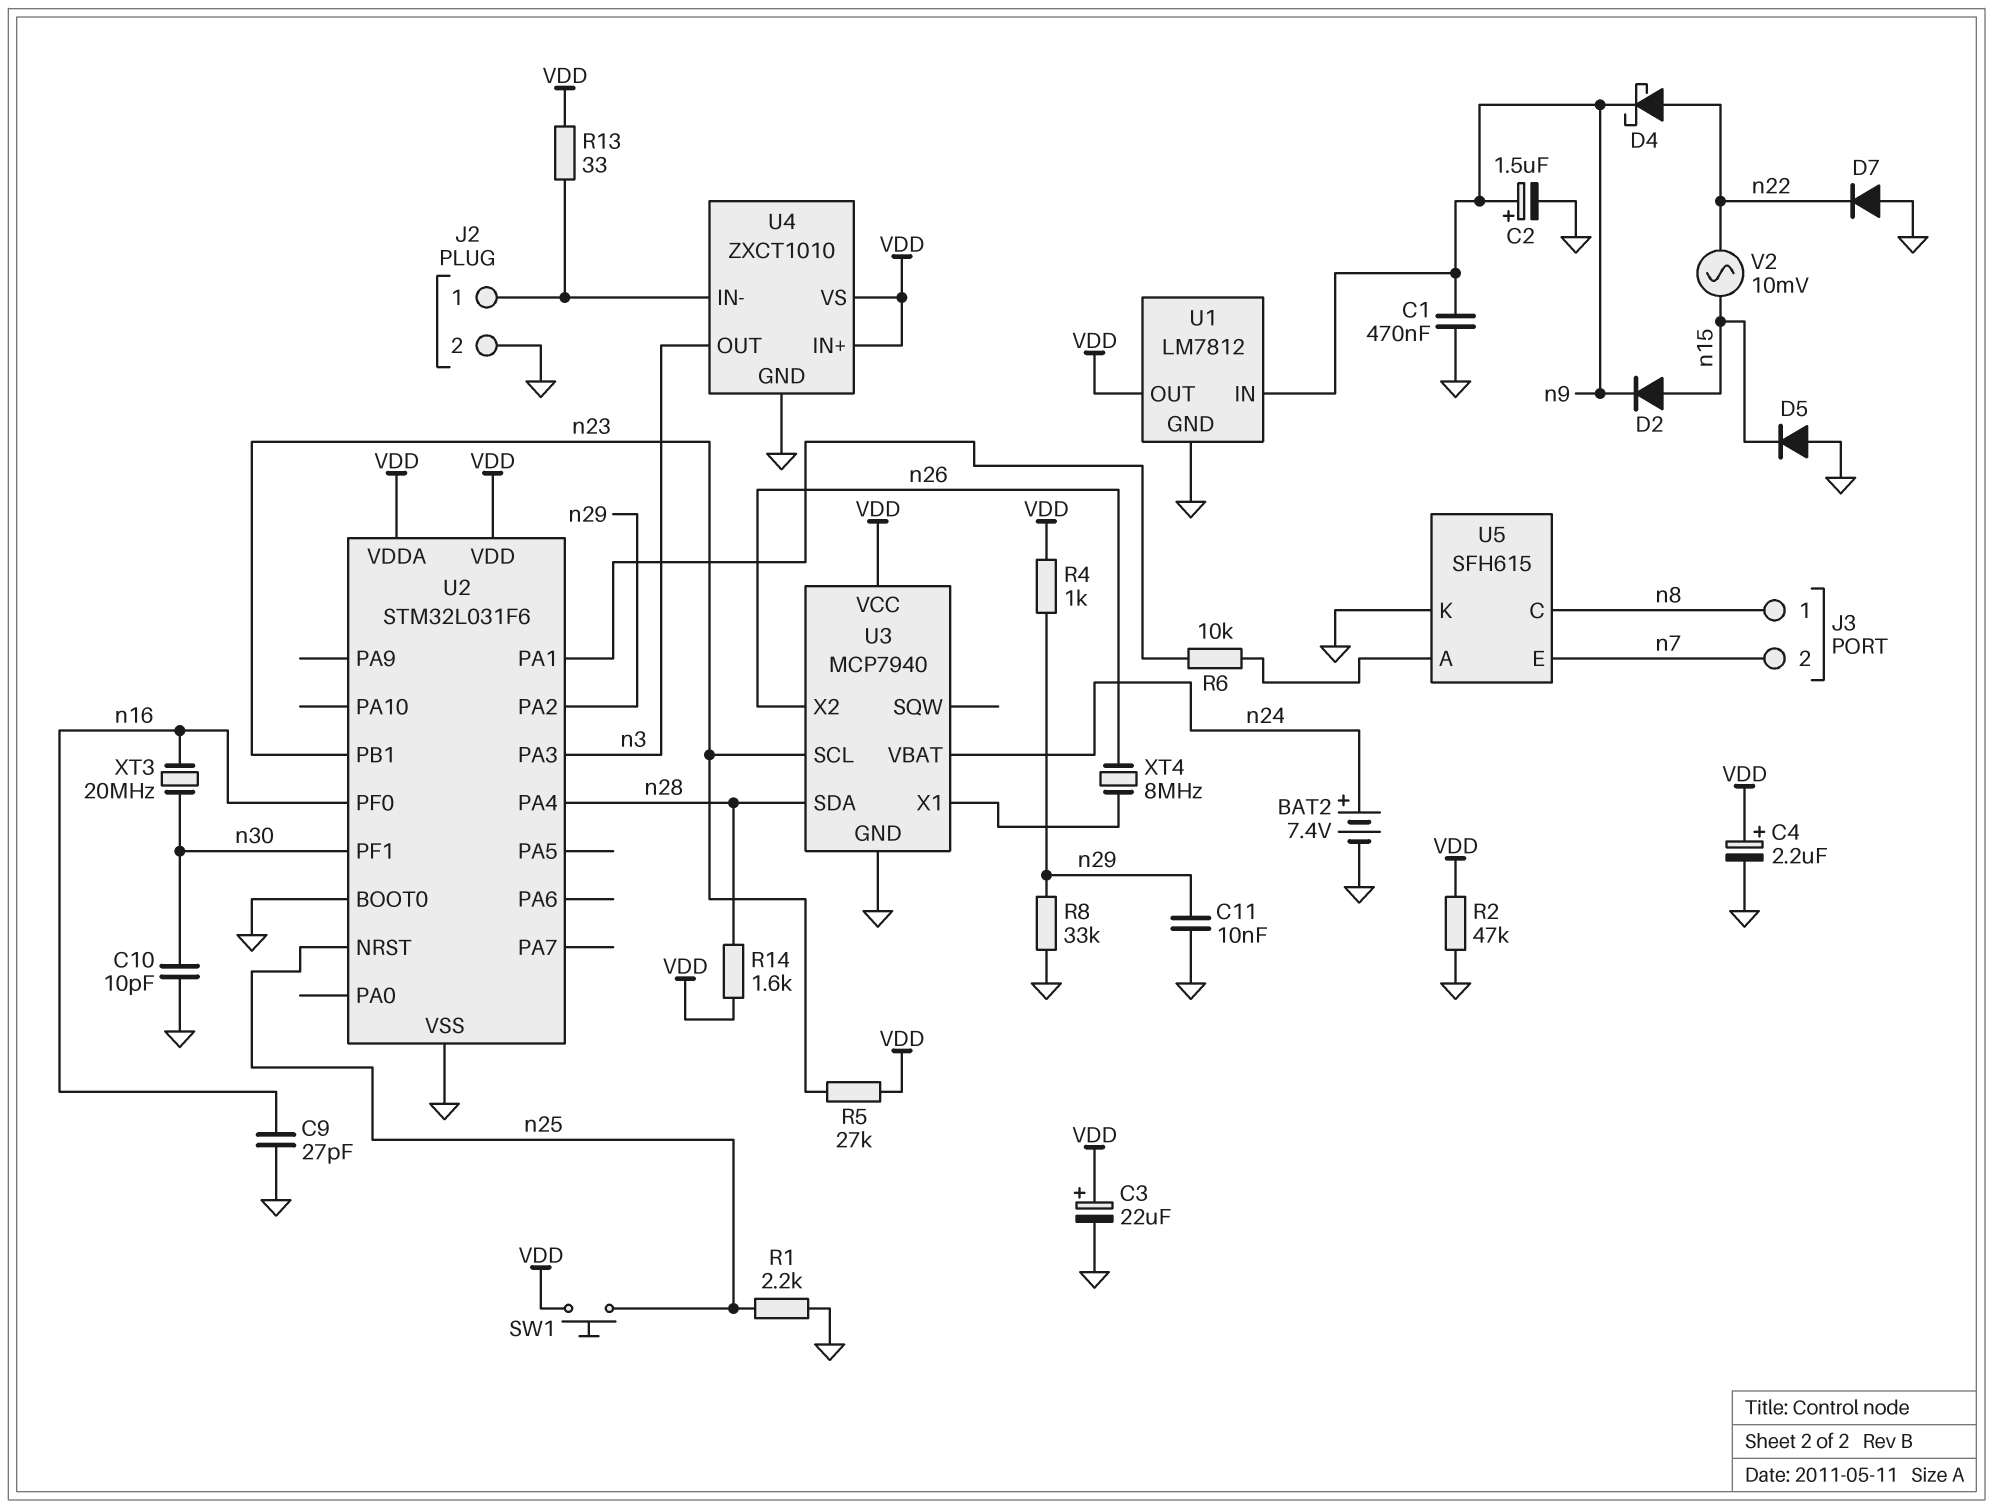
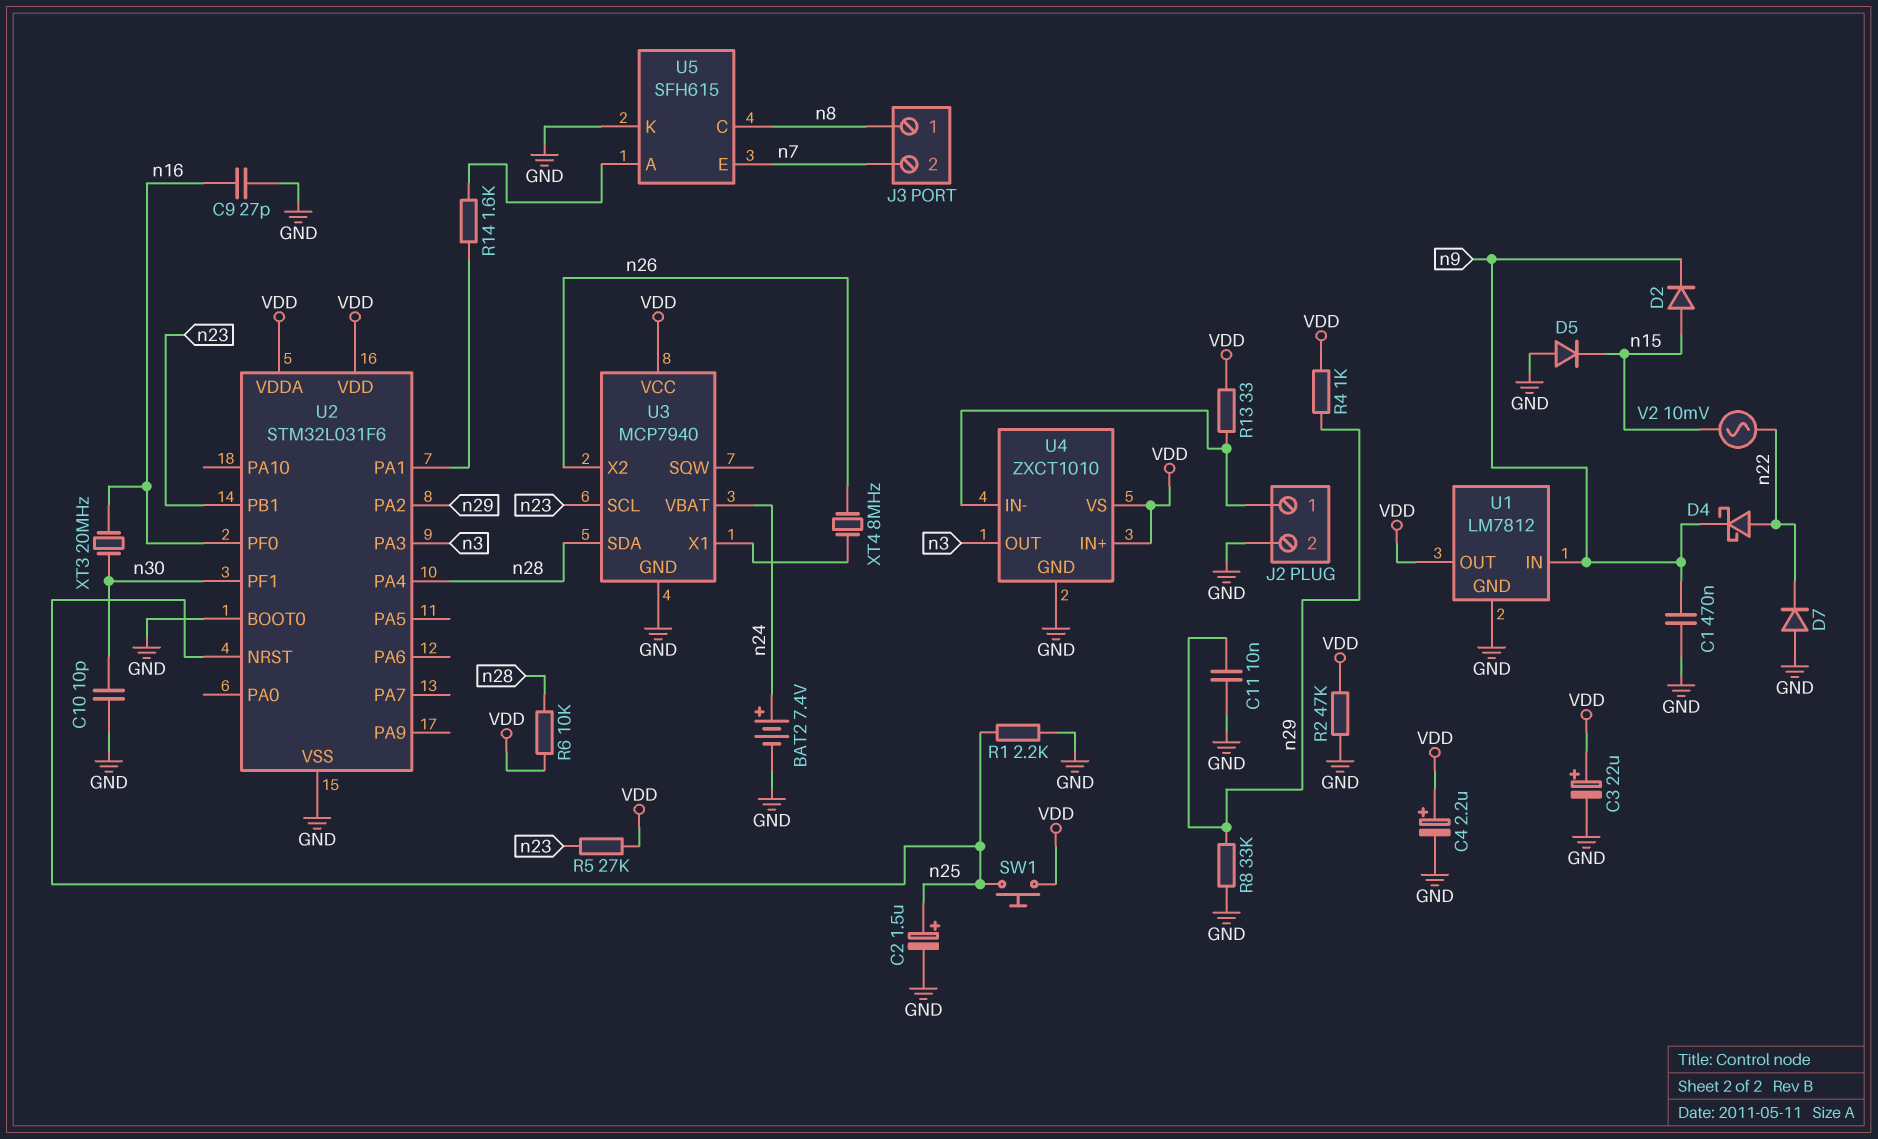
C2: 1.5uF (plus n9, minus GND) -> 1.5uF (plus n25, minus GND)
R6: 10k (U2/PA1, U5/A) -> 10k (VDD, n28)
R14: 1.6k (VDD, n28) -> 1.6k (U2/PA1, U5/A)

